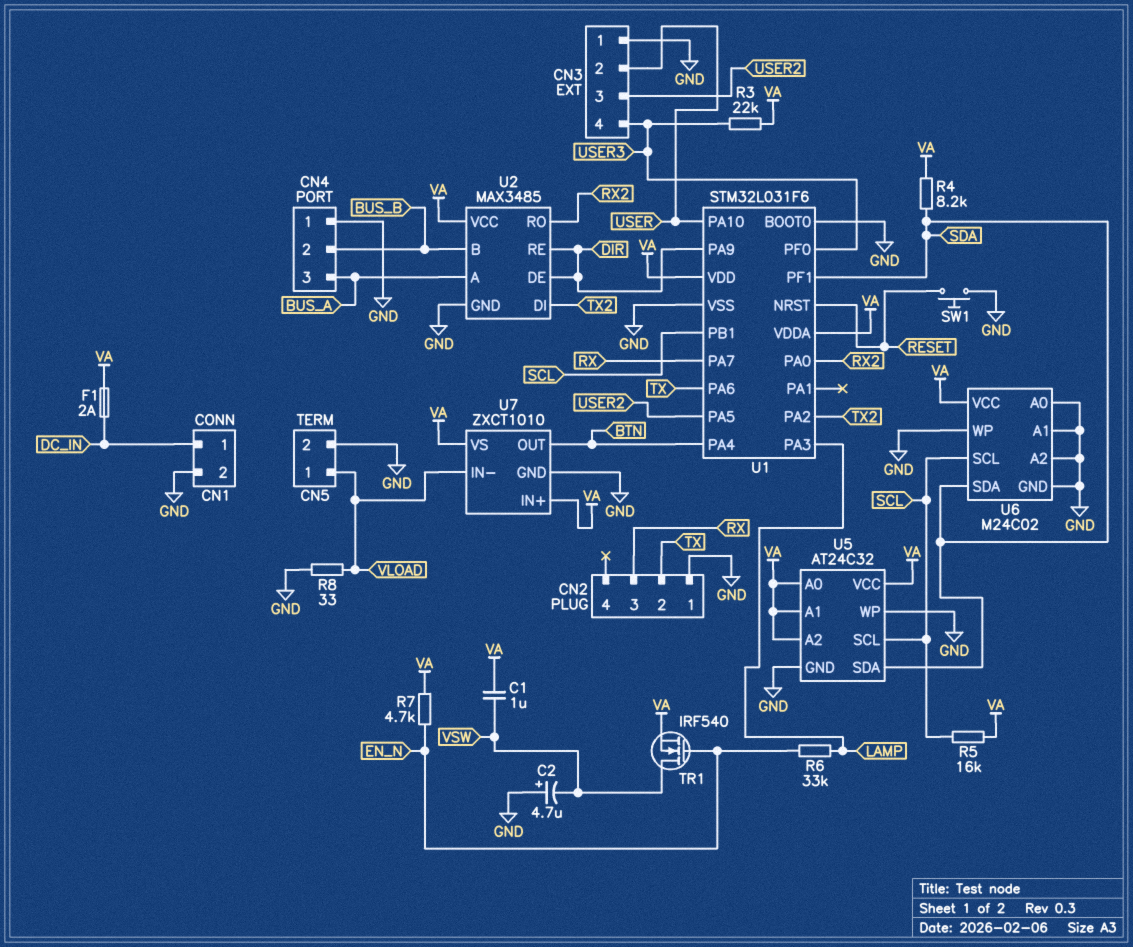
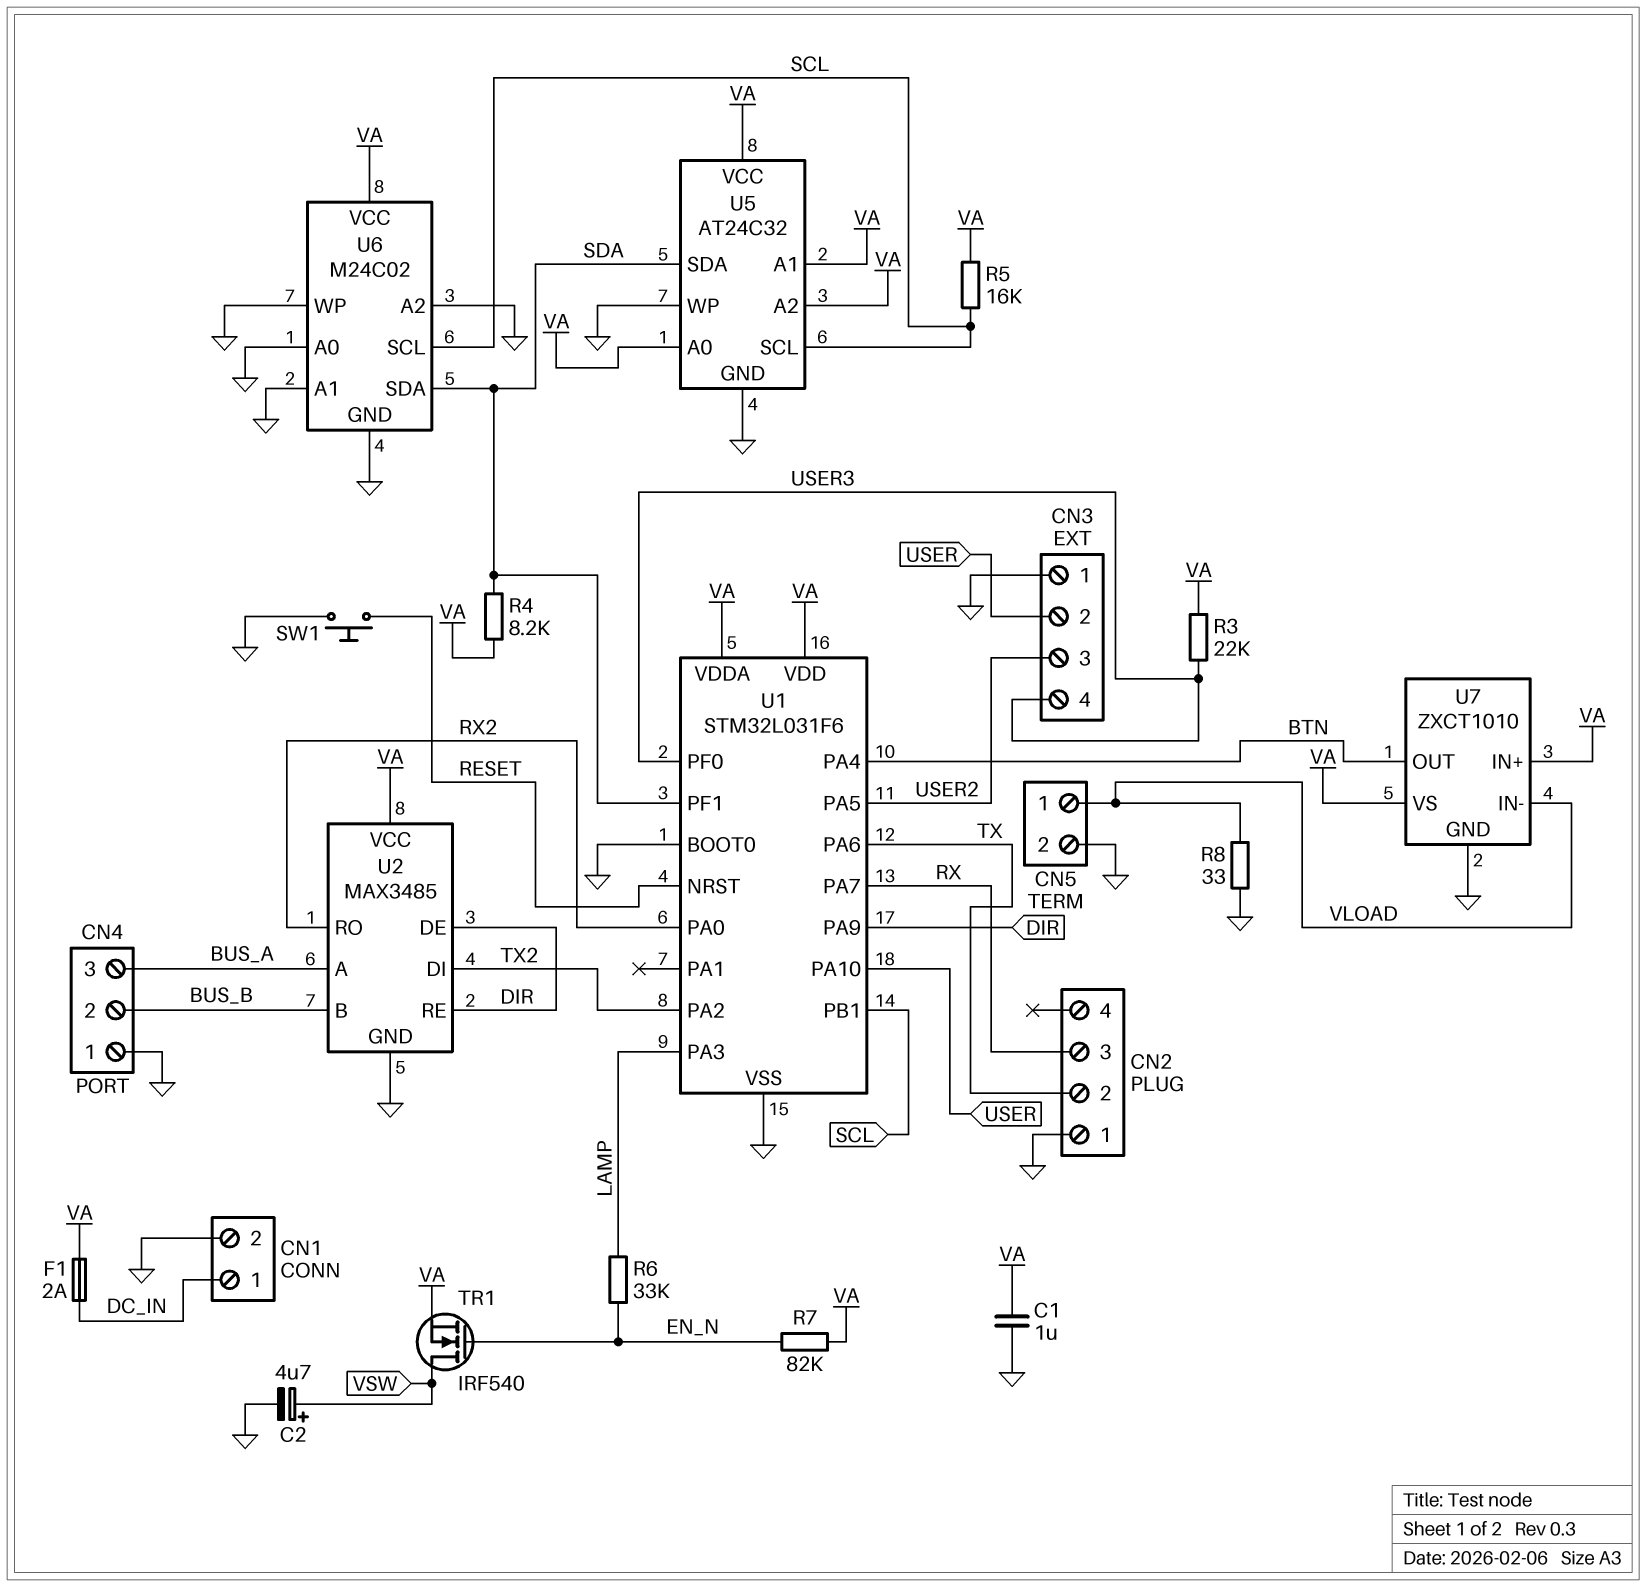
C1: 1uF (VA, VSW) -> 1uF (GND, VA)
C2: 4.7uF (plus GND, minus VSW) -> 4.7uF (plus VSW, minus GND)
R7: 4.7k (EN_N, VA) -> 82k (EN_N, VA)

